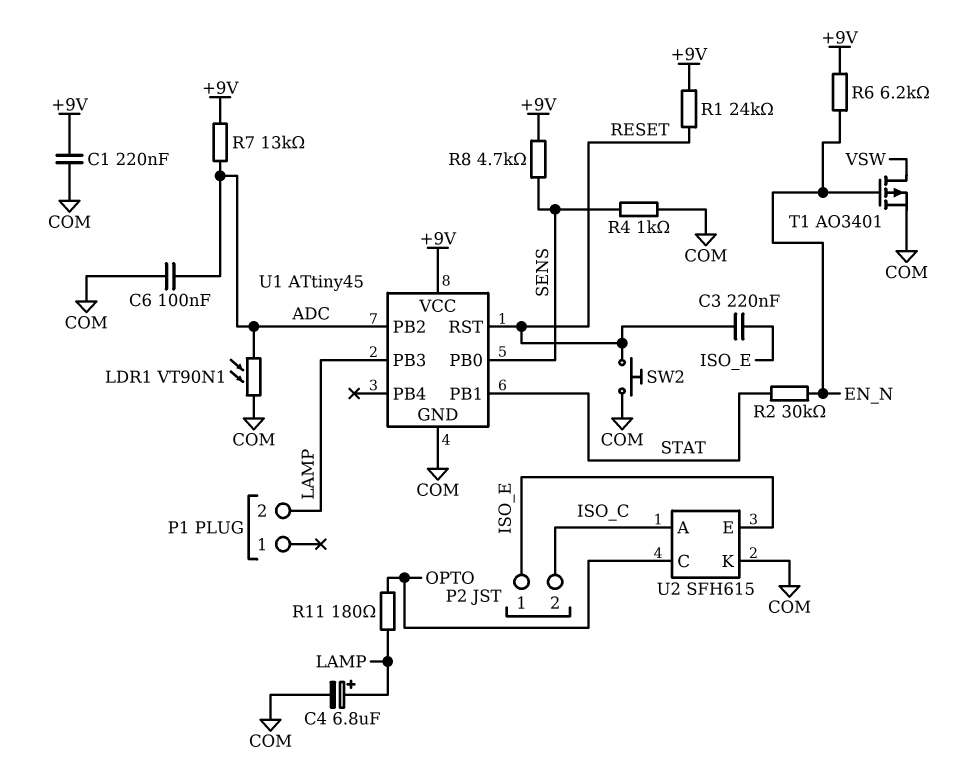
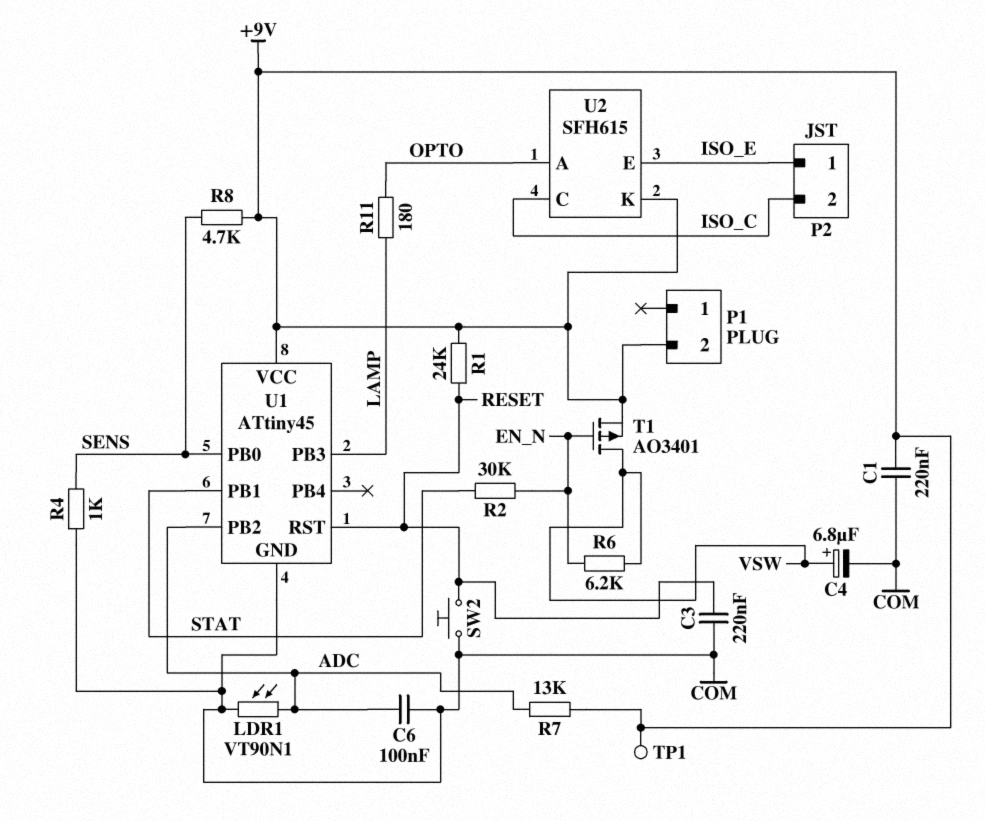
C3: 220nF (ISO_E, RESET) -> 220nF (COM, RESET)
C4: 6.8uF (plus LAMP, minus COM) -> 6.8uF (plus VSW, minus COM)
P1 pin 2: LAMP -> +9V
R6: 6.2k (+9V, EN_N) -> 6.2k (EN_N, VSW)
T1: PMOS AO3401 (G EN_N, D VSW, S COM) -> PMOS AO3401 (G EN_N, D VSW, S +9V)
TP1: none -> test point (+9V)
U2 pin A: ISO_C -> OPTO
U2 pin C: OPTO -> ISO_C
U2 pin K: COM -> +9V

